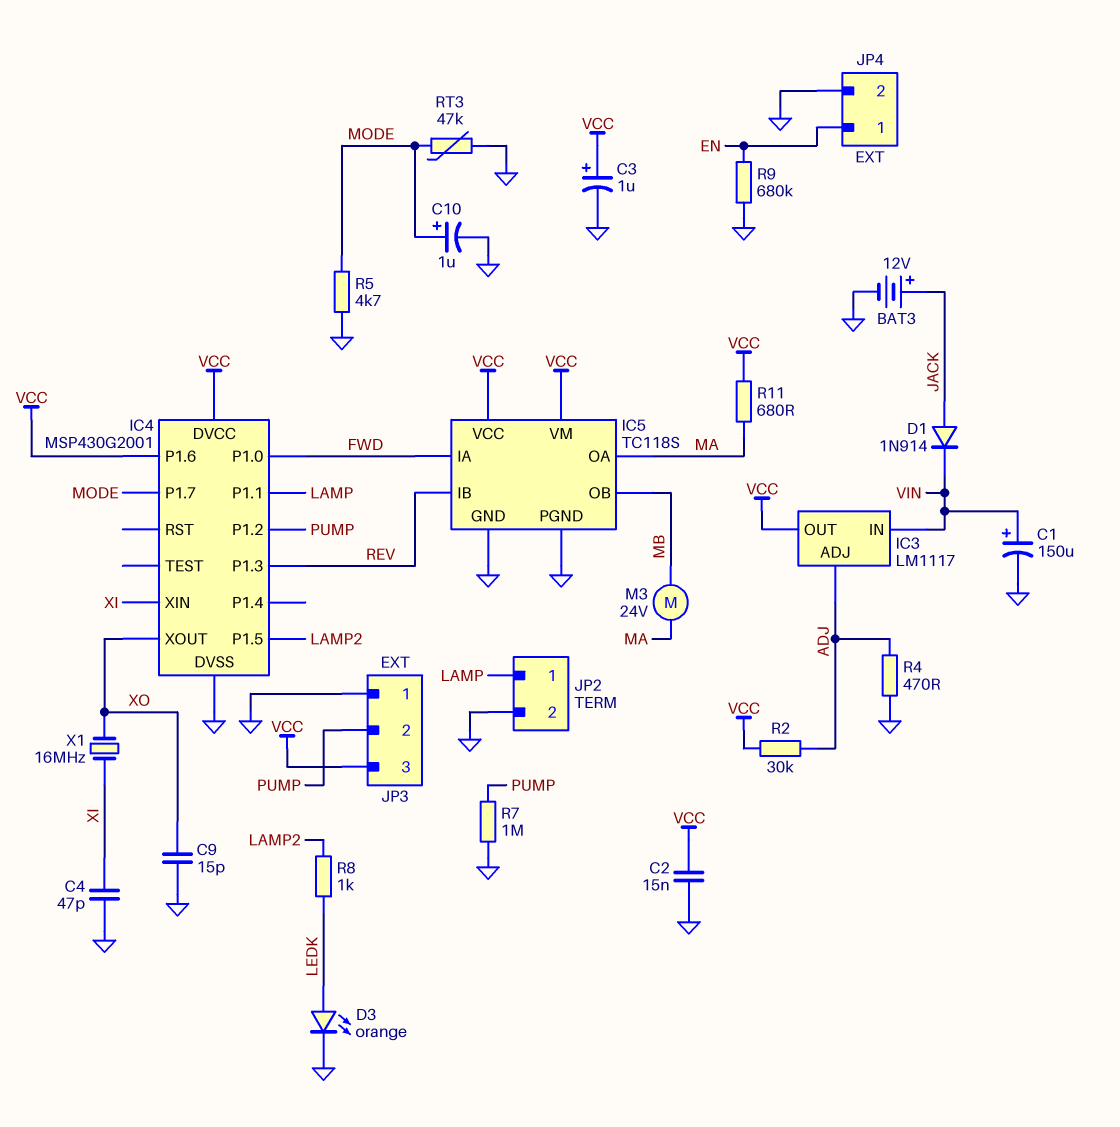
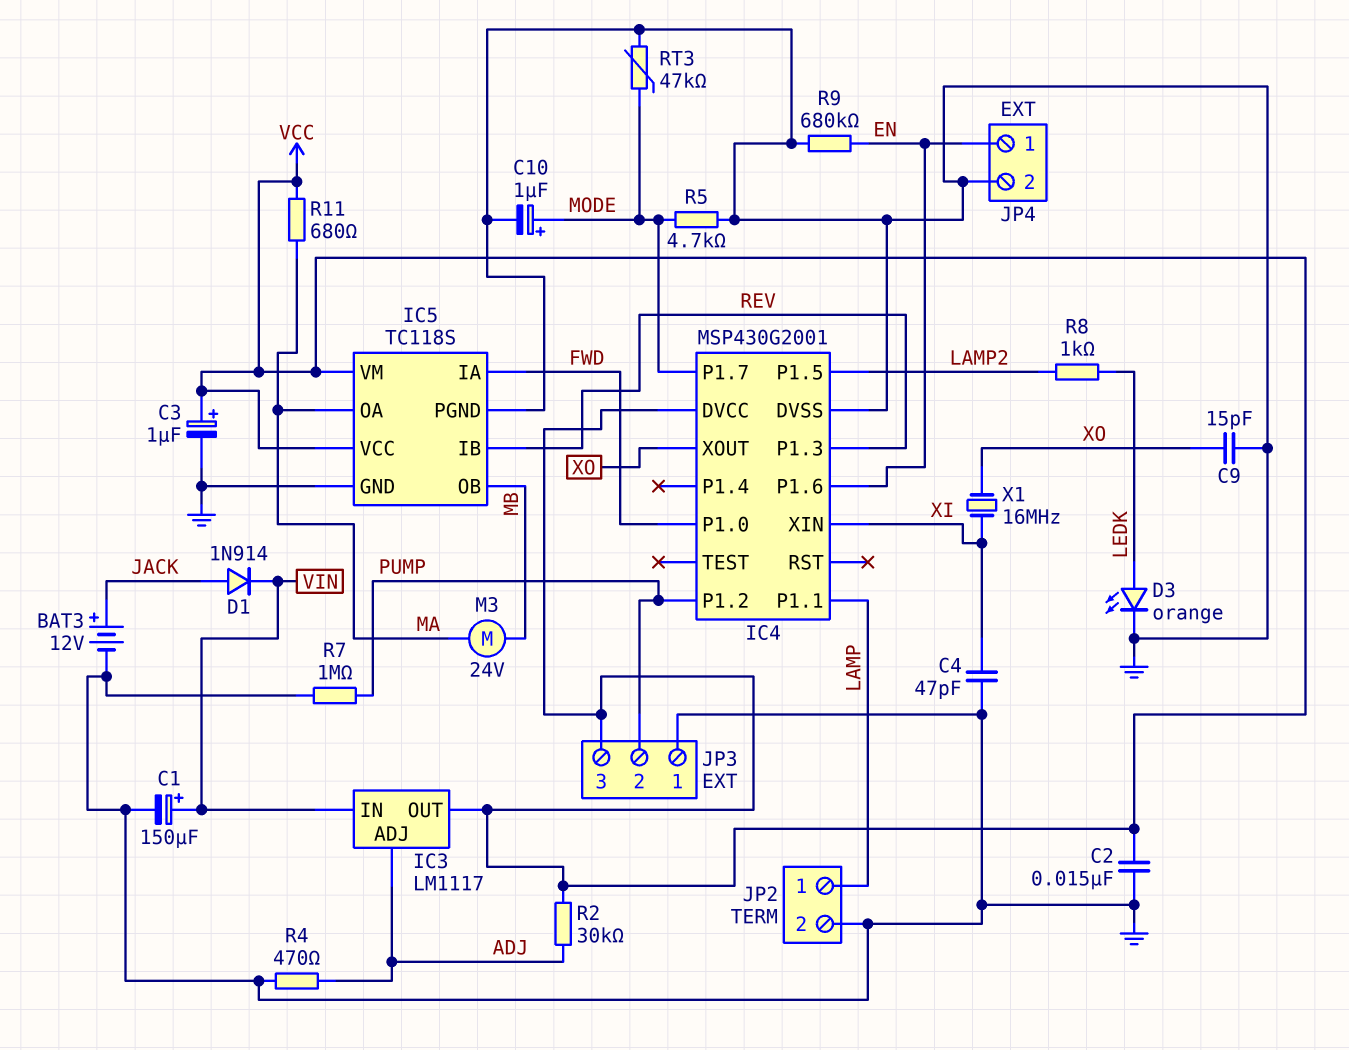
IC4 pin P1.6: VCC -> EN

